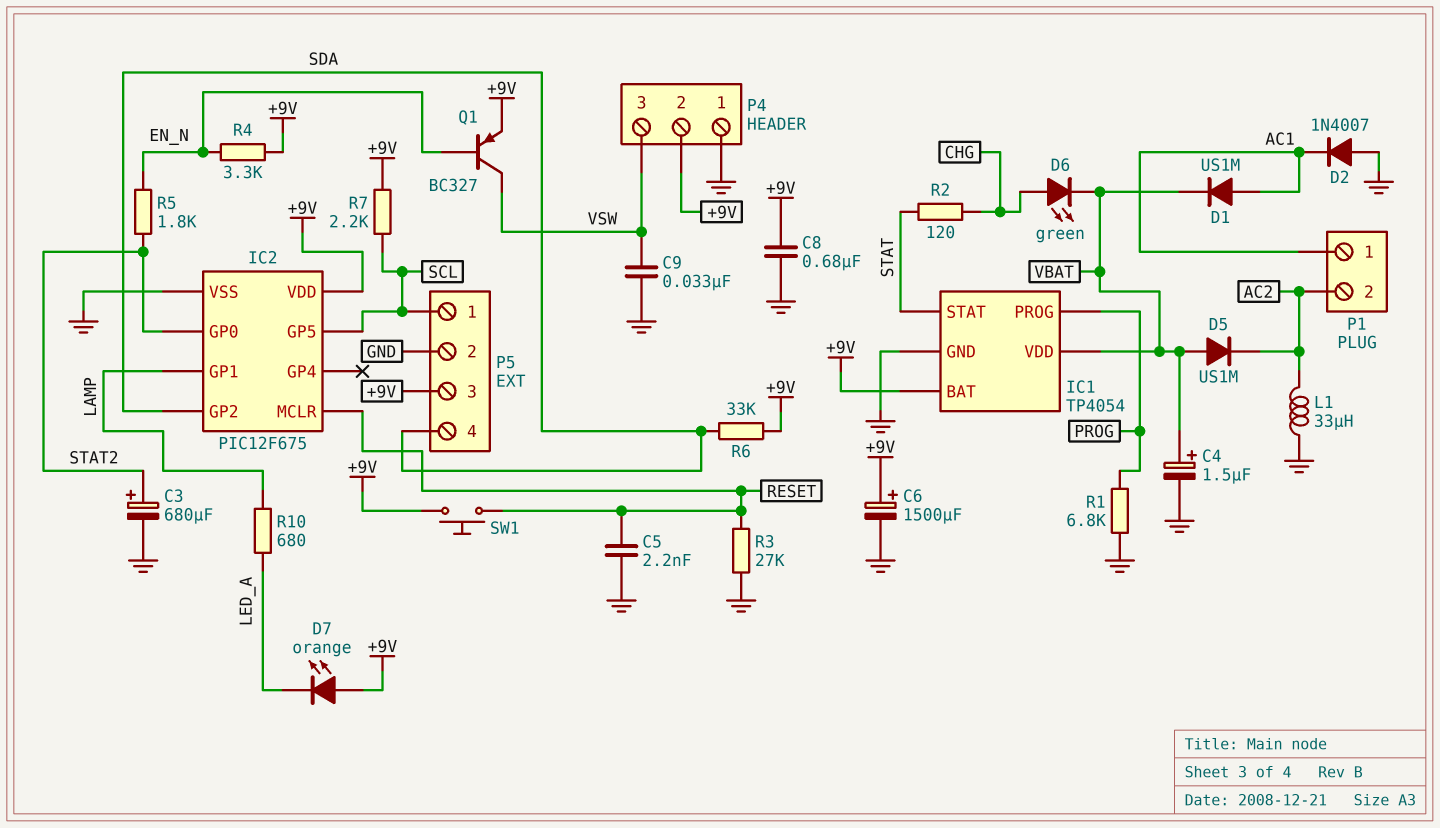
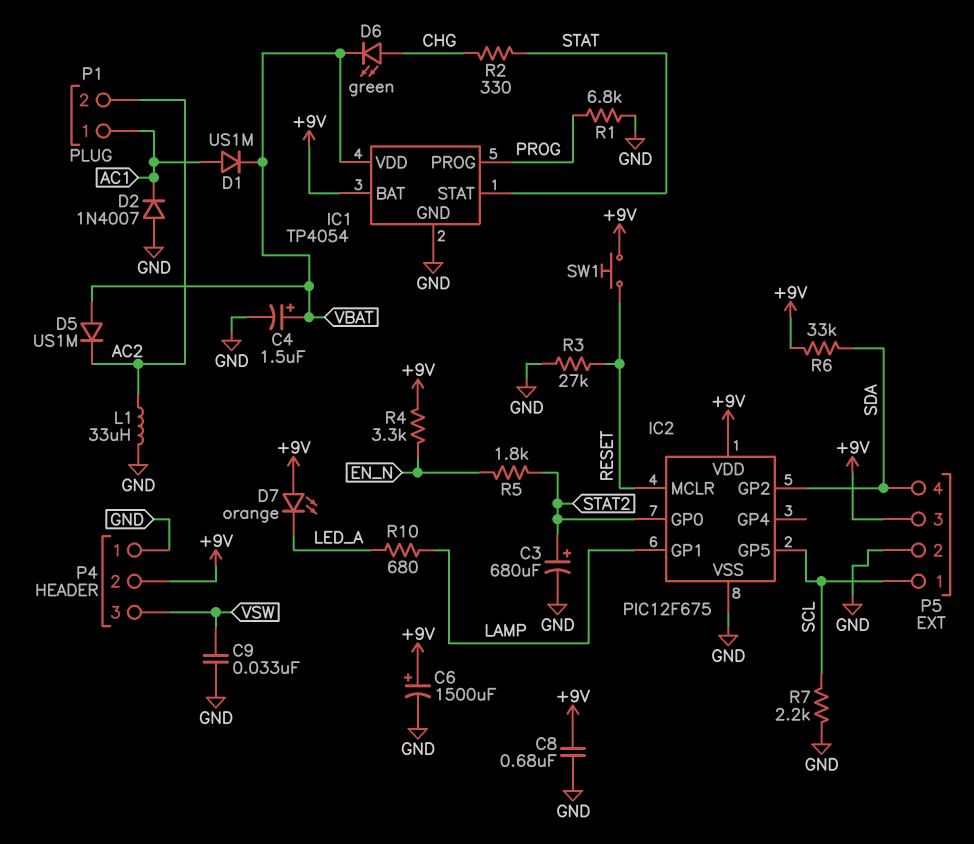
C5: 2.2nF (GND, RESET) -> none
Q1: PNP BC327 (B EN_N, C VSW, E +9V) -> none
R2: 120 (CHG, STAT) -> 330 (CHG, STAT)
R7: 2.2k (+9V, SCL) -> 2.2k (GND, SCL)

